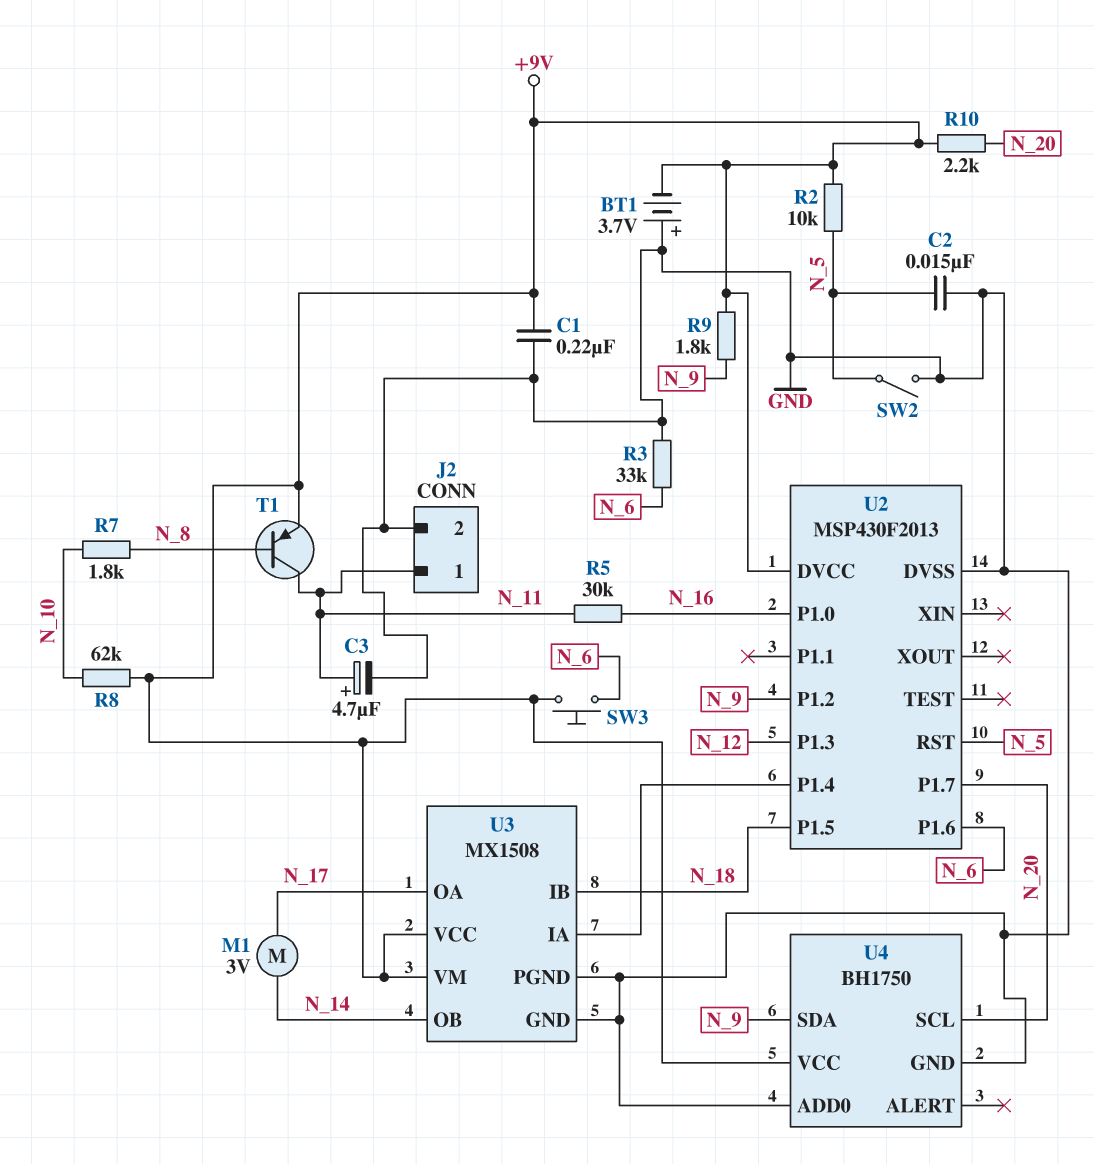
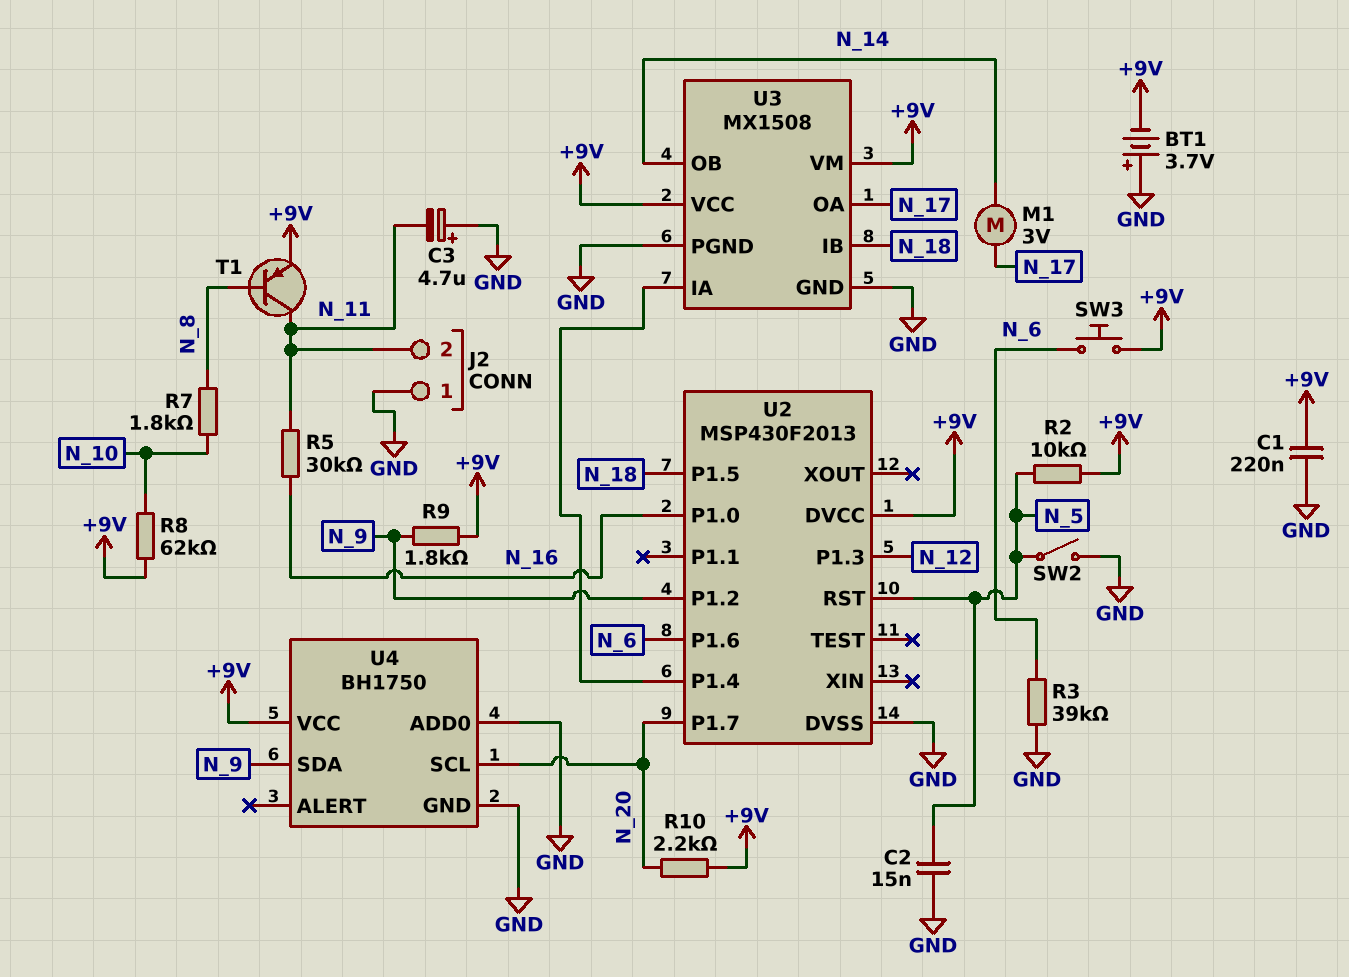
C3: 4.7uF (plus N_11, minus GND) -> 4.7uF (plus GND, minus N_11)
J2 pin 1: N_11 -> GND
J2 pin 2: GND -> N_11
R3: 33k (GND, N_6) -> 39k (GND, N_6)

